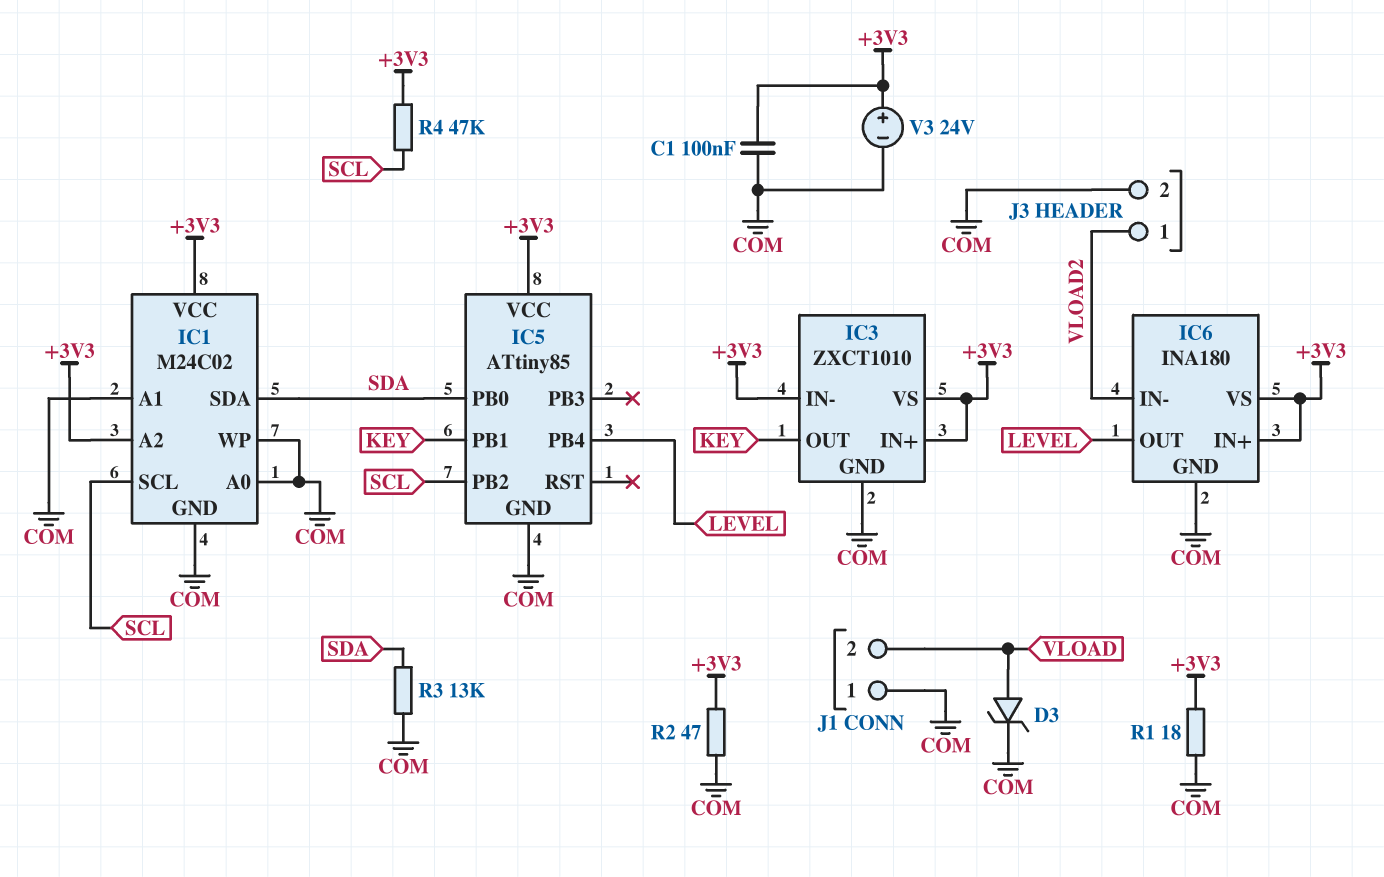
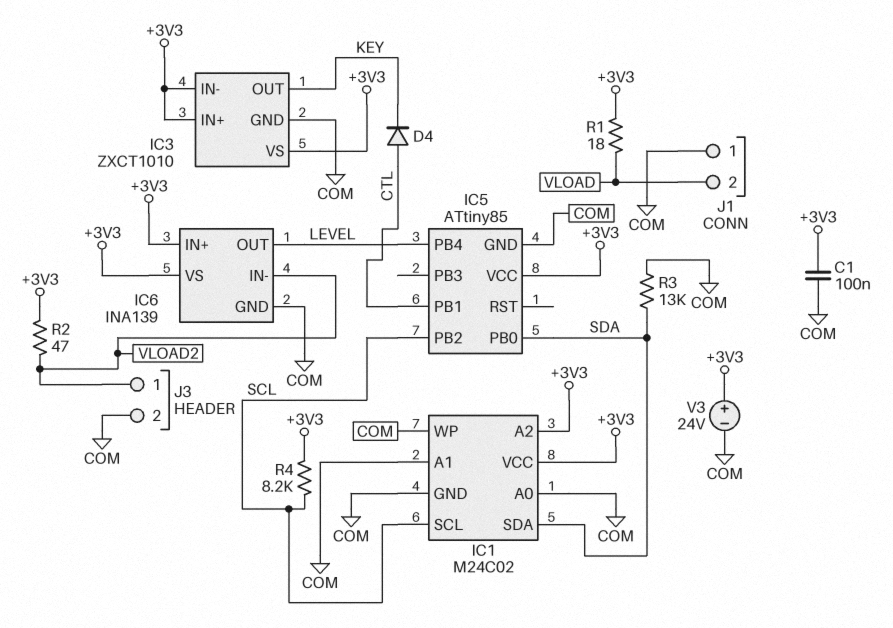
D3: zener (A VLOAD, K COM) -> none
D4: none -> diode (A CTL, K KEY)
IC5 pin PB1: KEY -> CTL
IC6: INA180 -> INA139
R1: 18 (+3V3, COM) -> 18 (+3V3, VLOAD)
R2: 47 (+3V3, COM) -> 47 (+3V3, VLOAD2)
R4: 47k (+3V3, SCL) -> 8.2k (+3V3, SCL)

